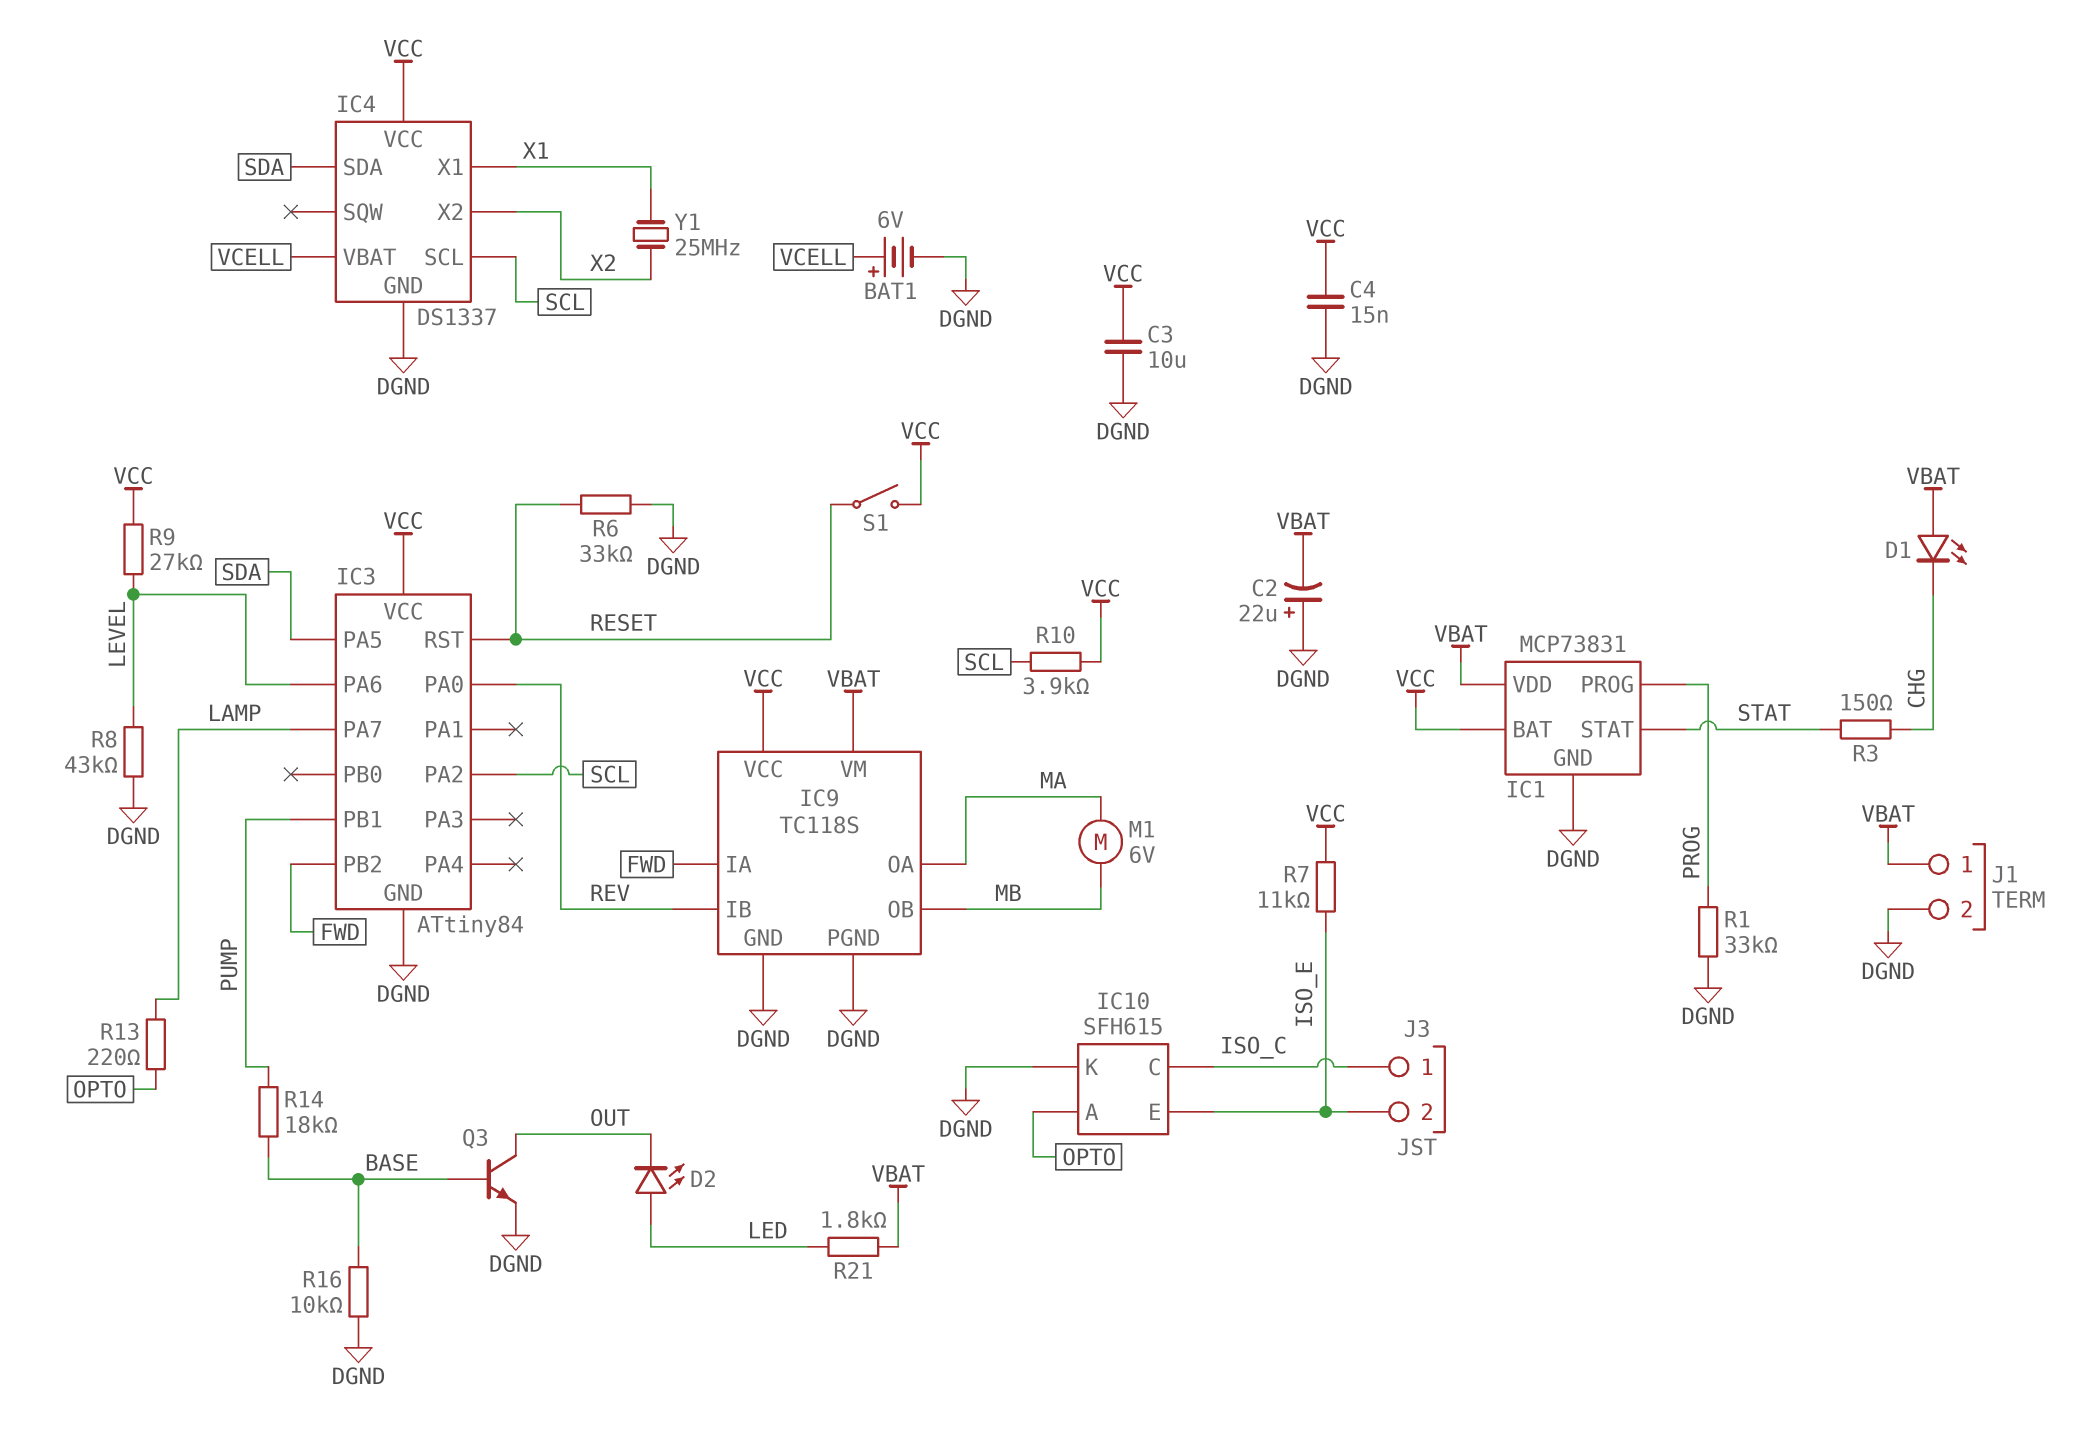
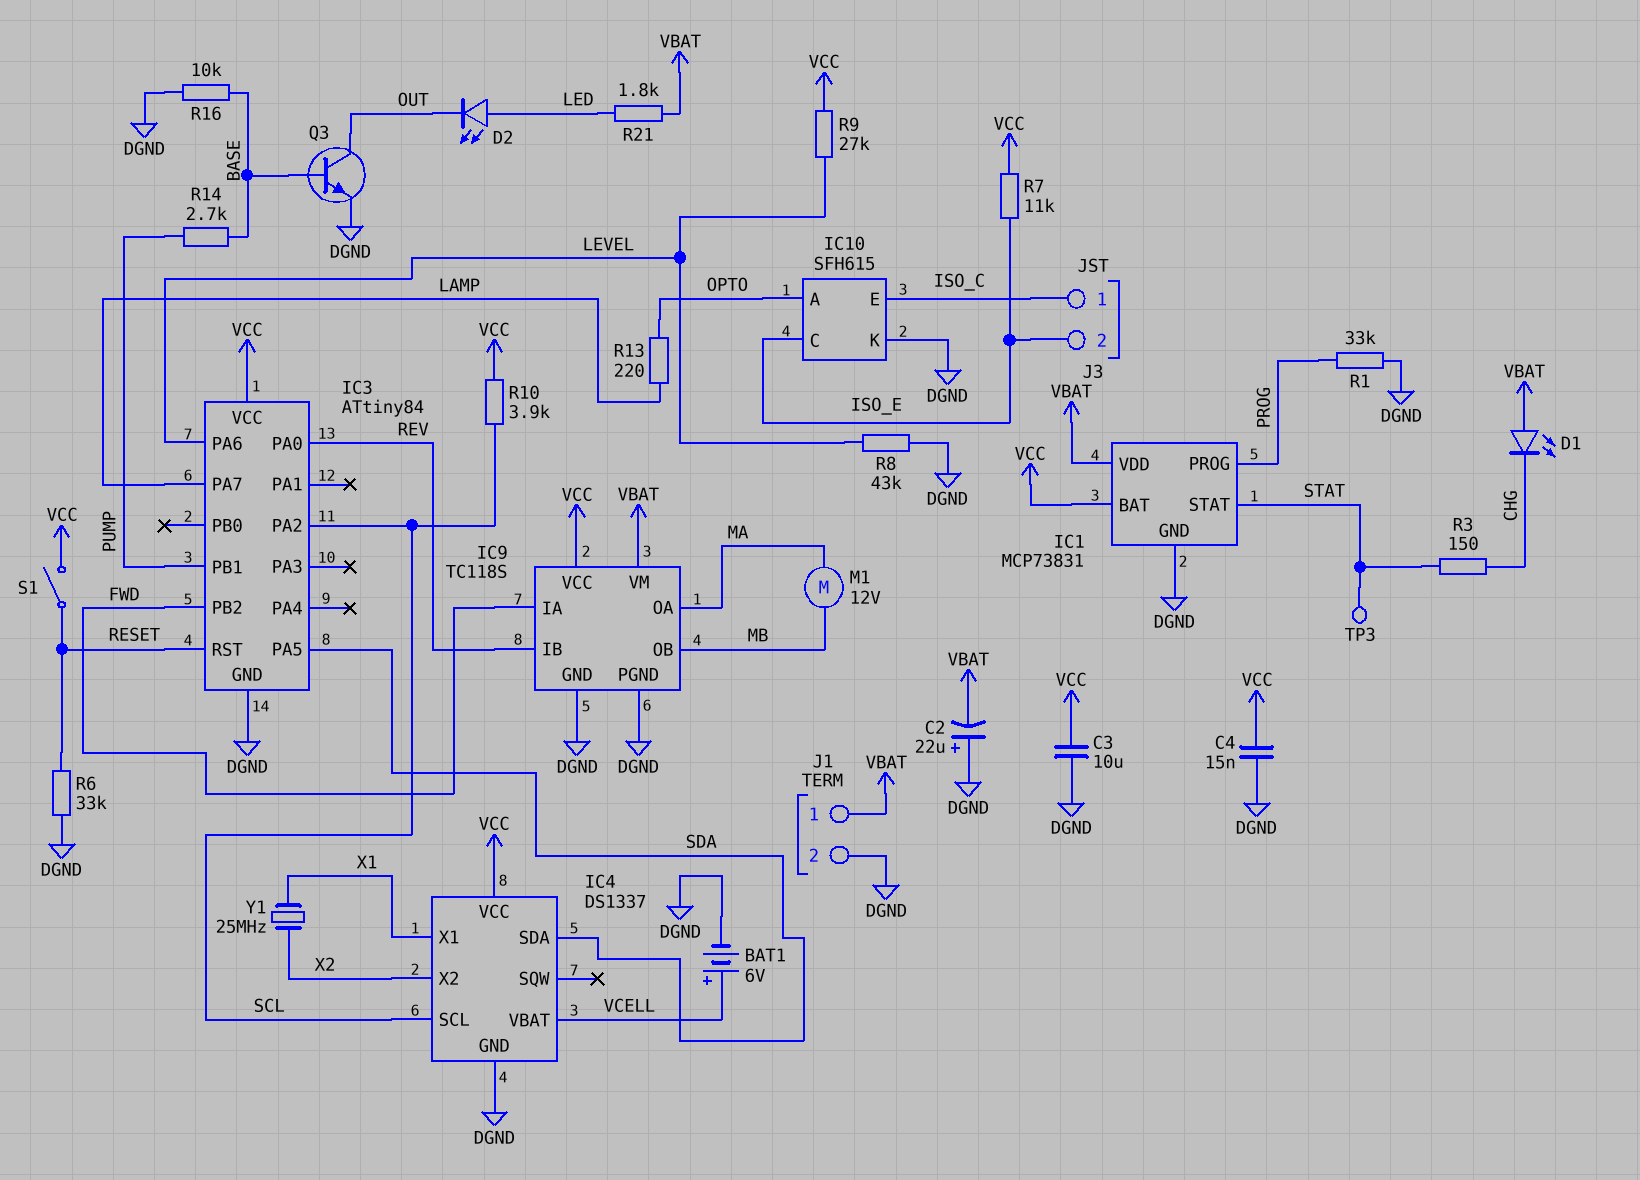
IC10 pin C: ISO_C -> ISO_E
IC10 pin E: ISO_E -> ISO_C
M1: motor 6V (MA, MB) -> motor 12V (MA, MB)
R14: 18k (BASE, PUMP) -> 2.7k (BASE, PUMP)
TP3: none -> test point (STAT)

